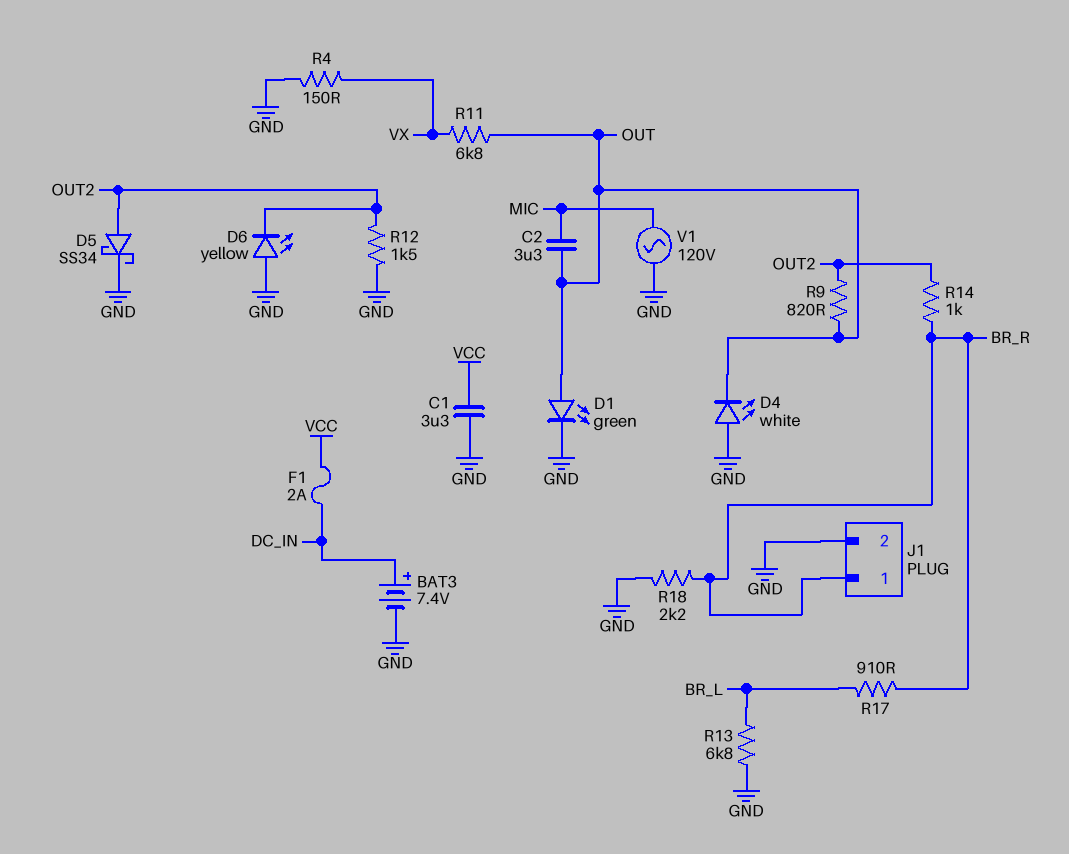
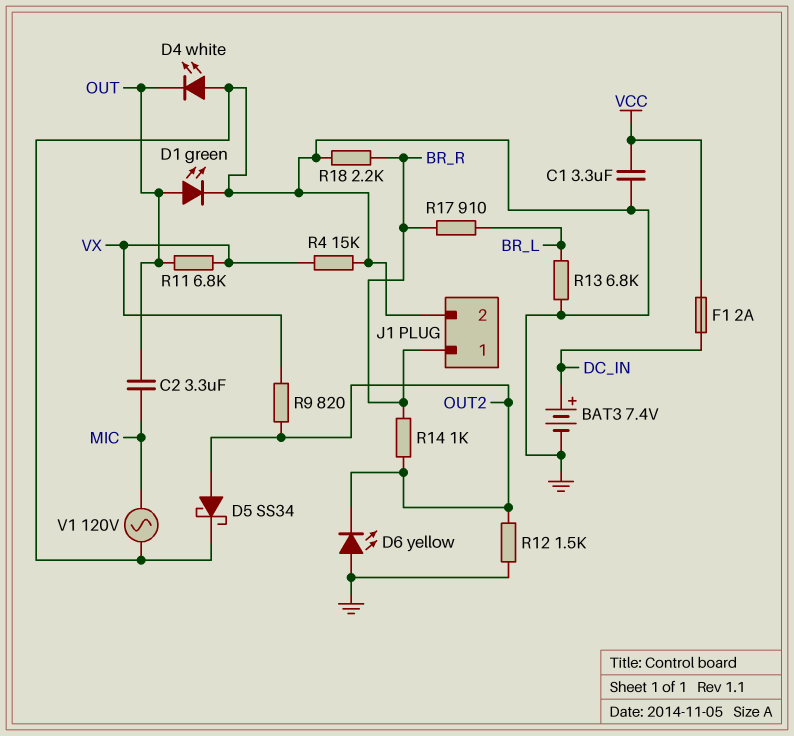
R4: 150 (GND, VX) -> 15k (GND, VX)
R9: 820 (OUT, OUT2) -> 820 (OUT2, VX)

